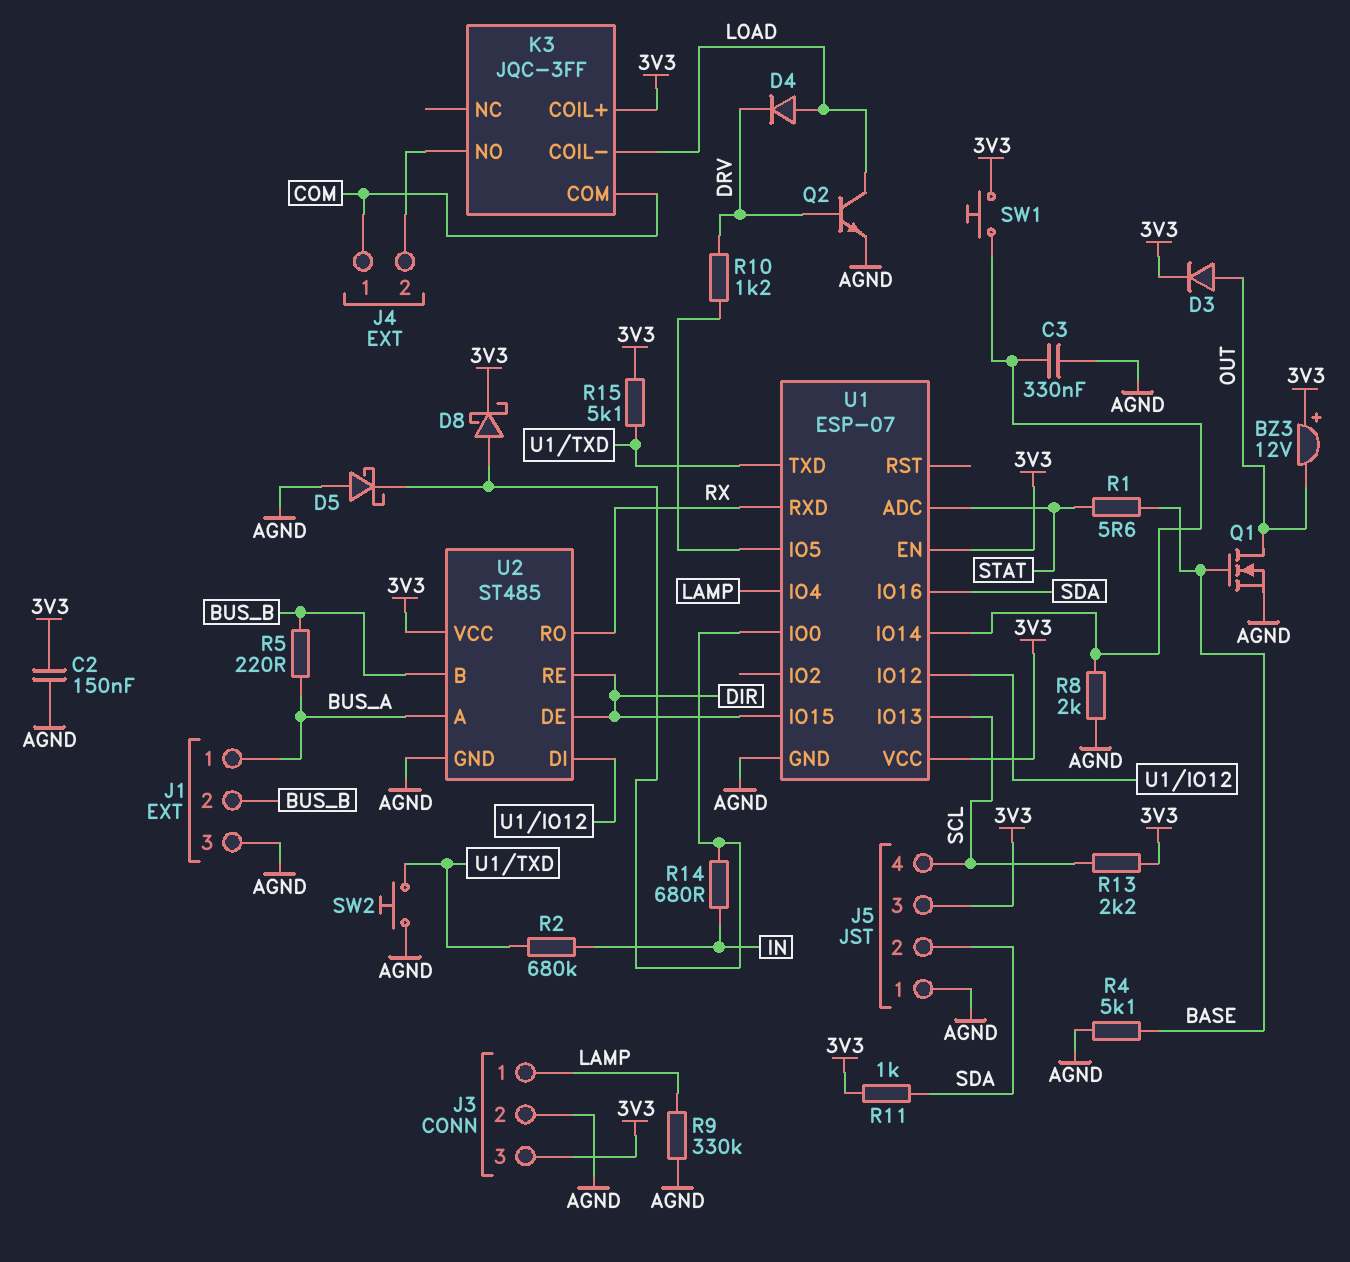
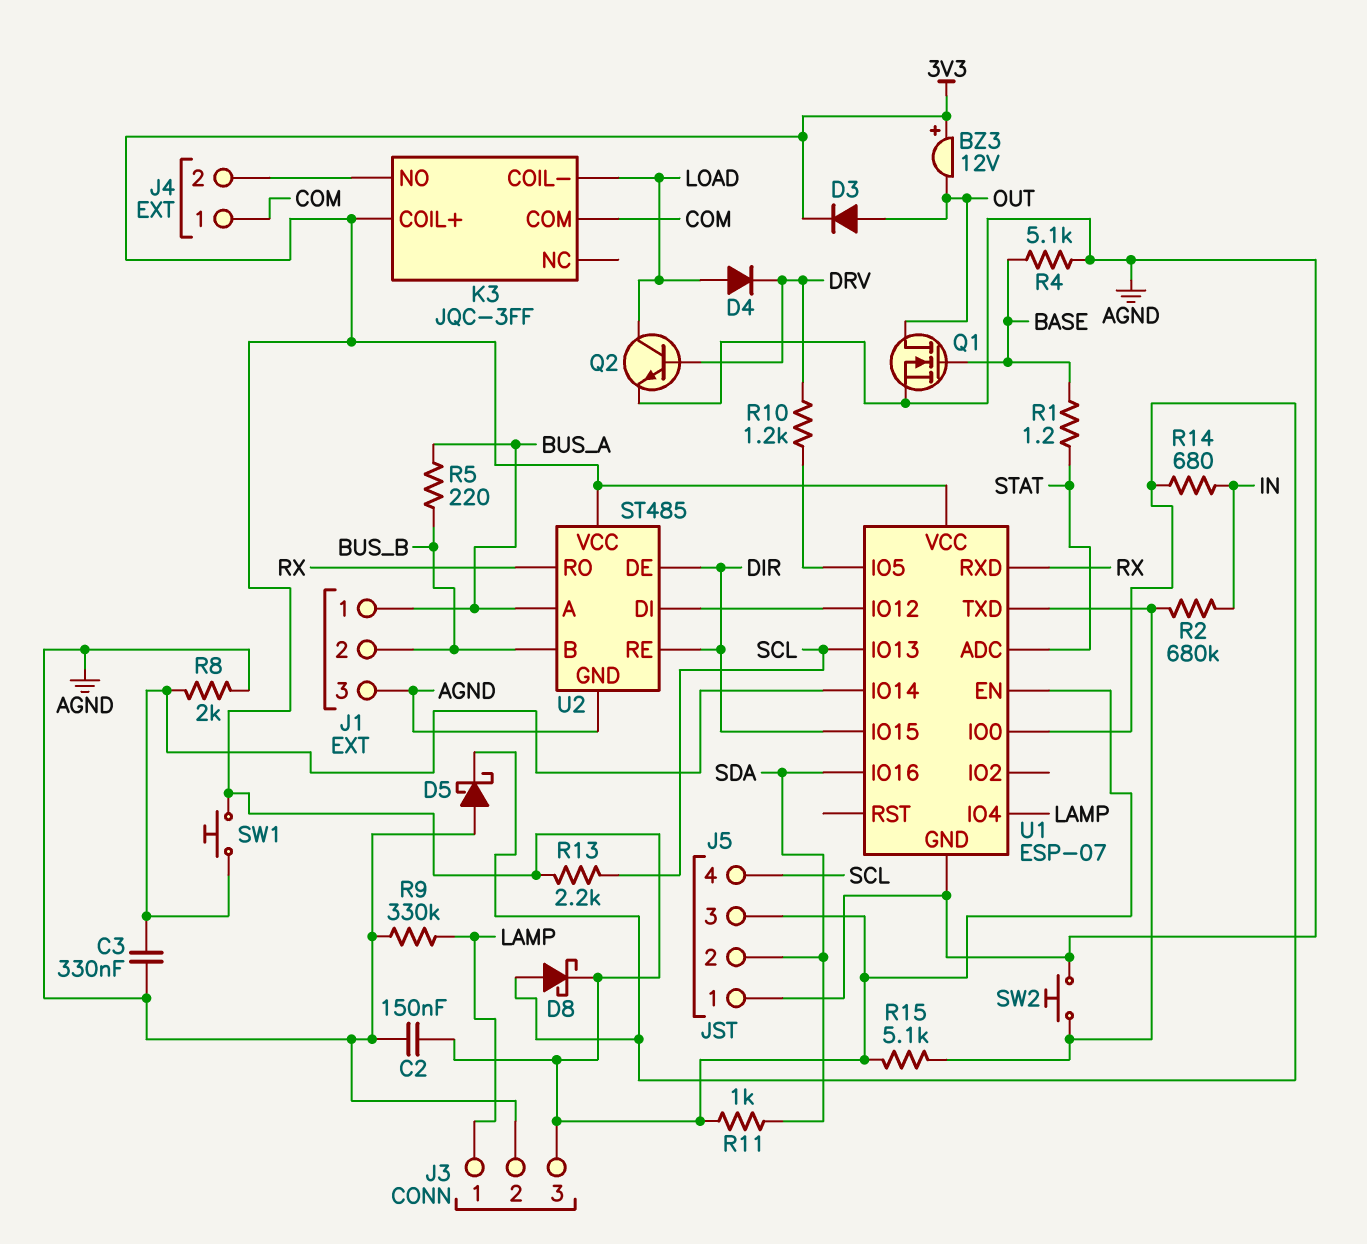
R1: 5.6 (BASE, STAT) -> 1.2 (BASE, STAT)

